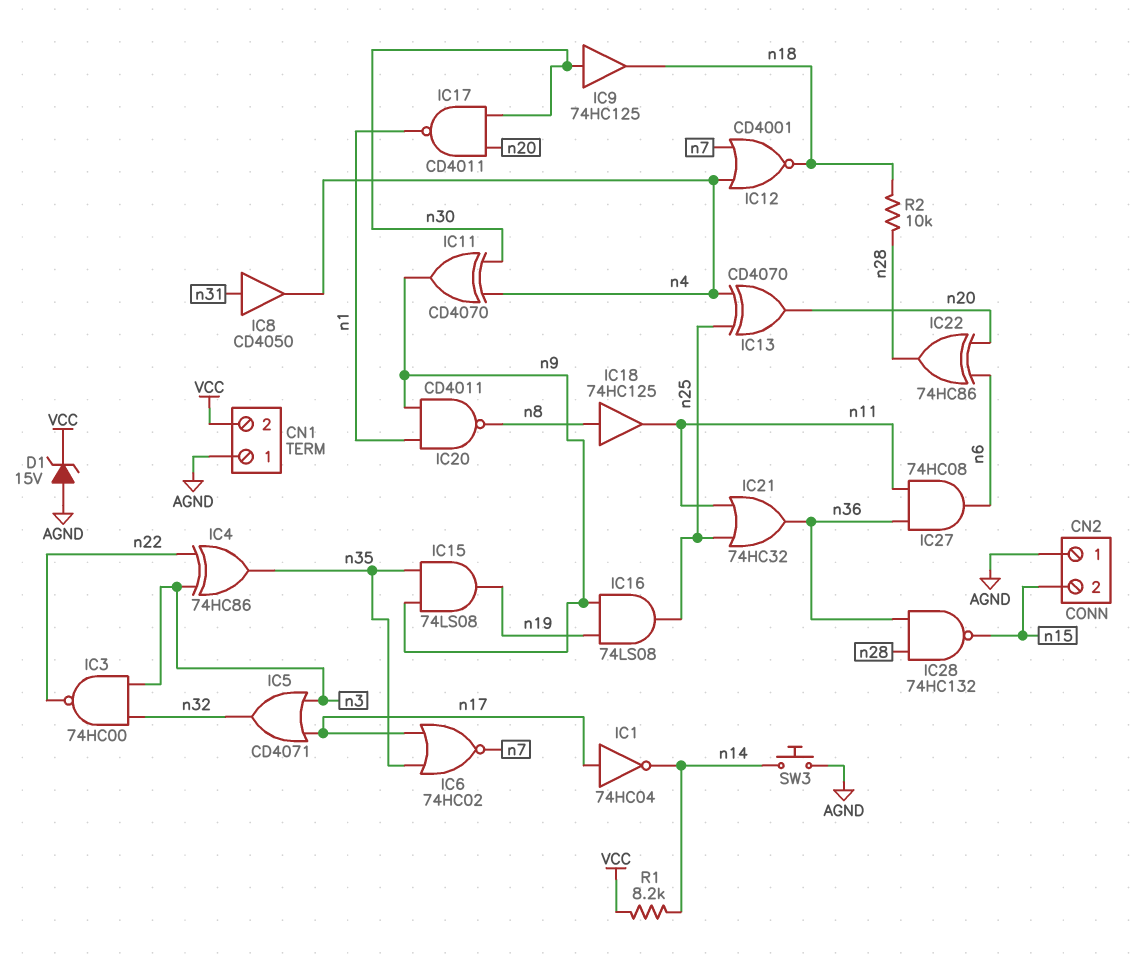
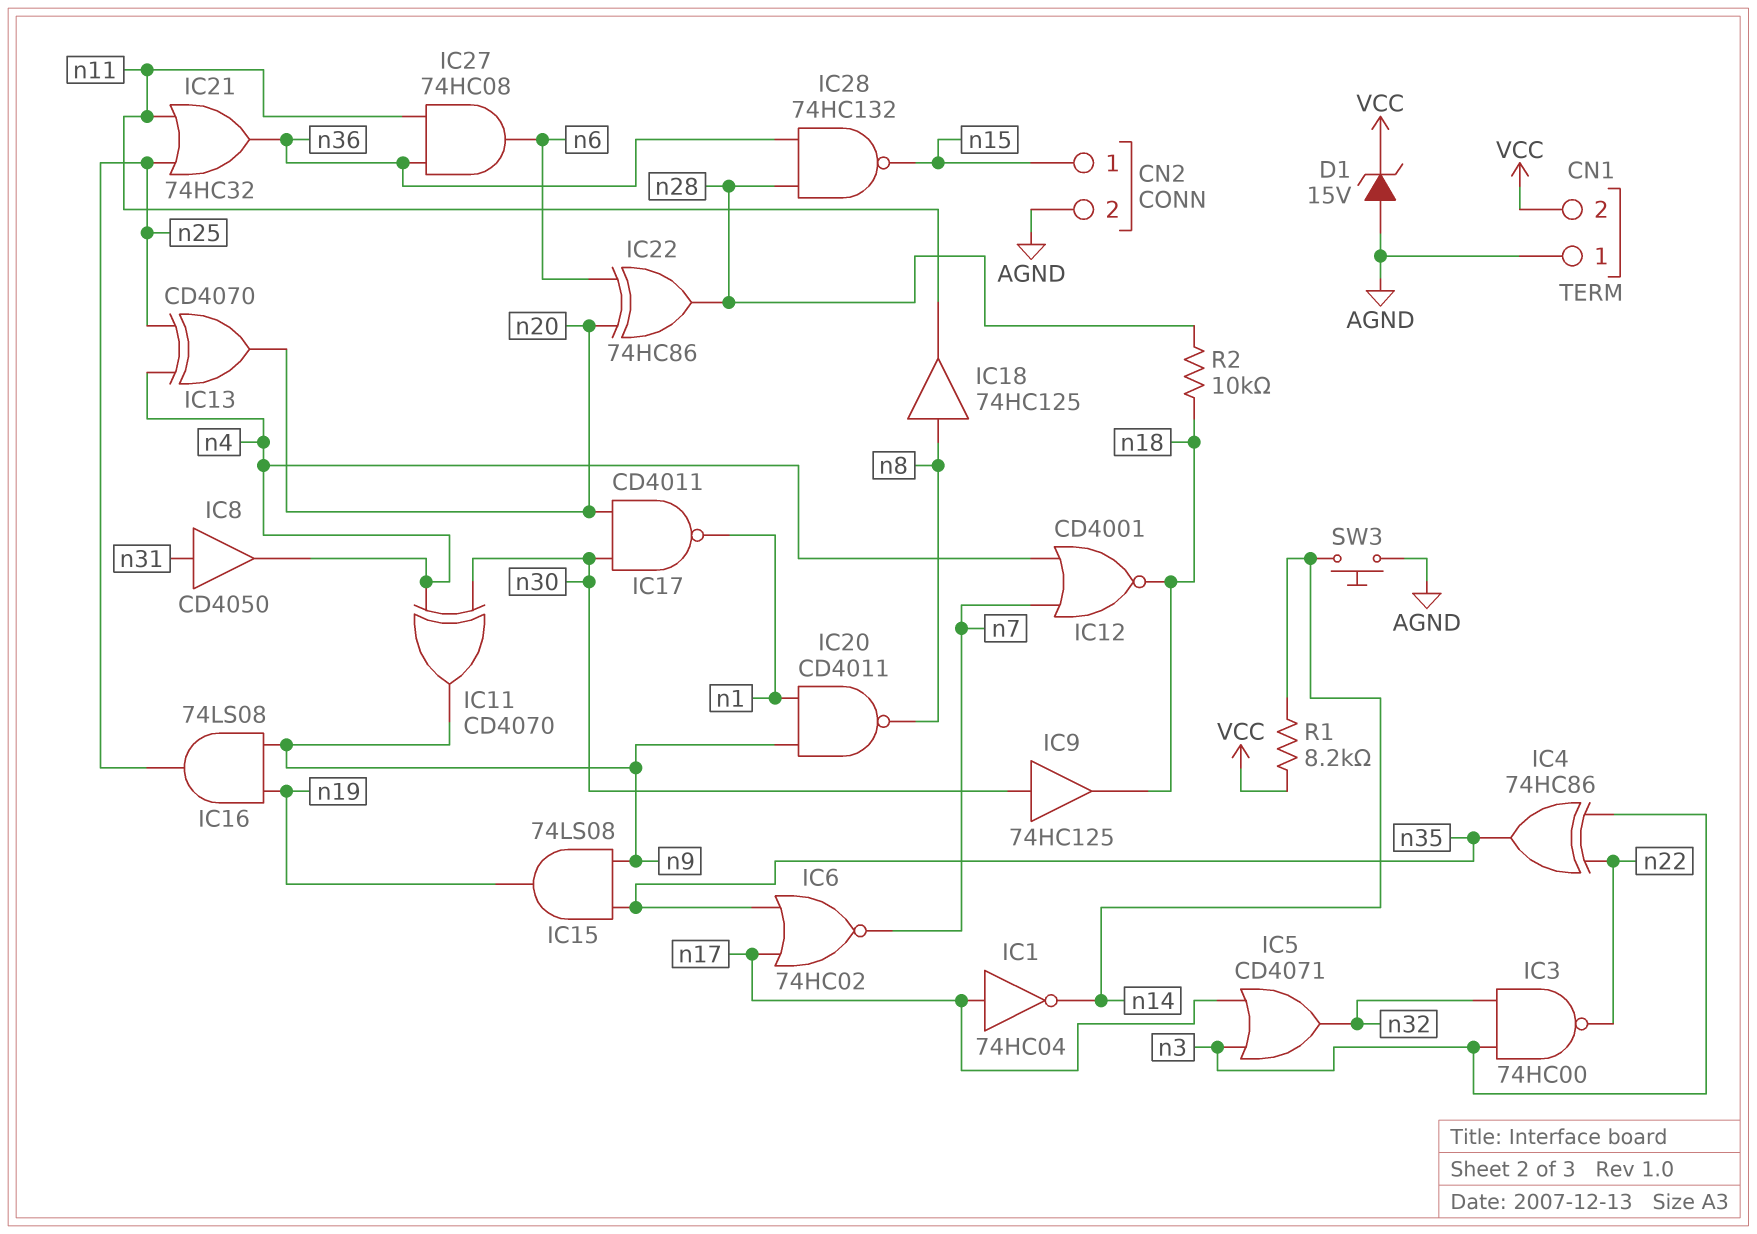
CN2 pin 1: AGND -> n15
CN2 pin 2: n15 -> AGND

